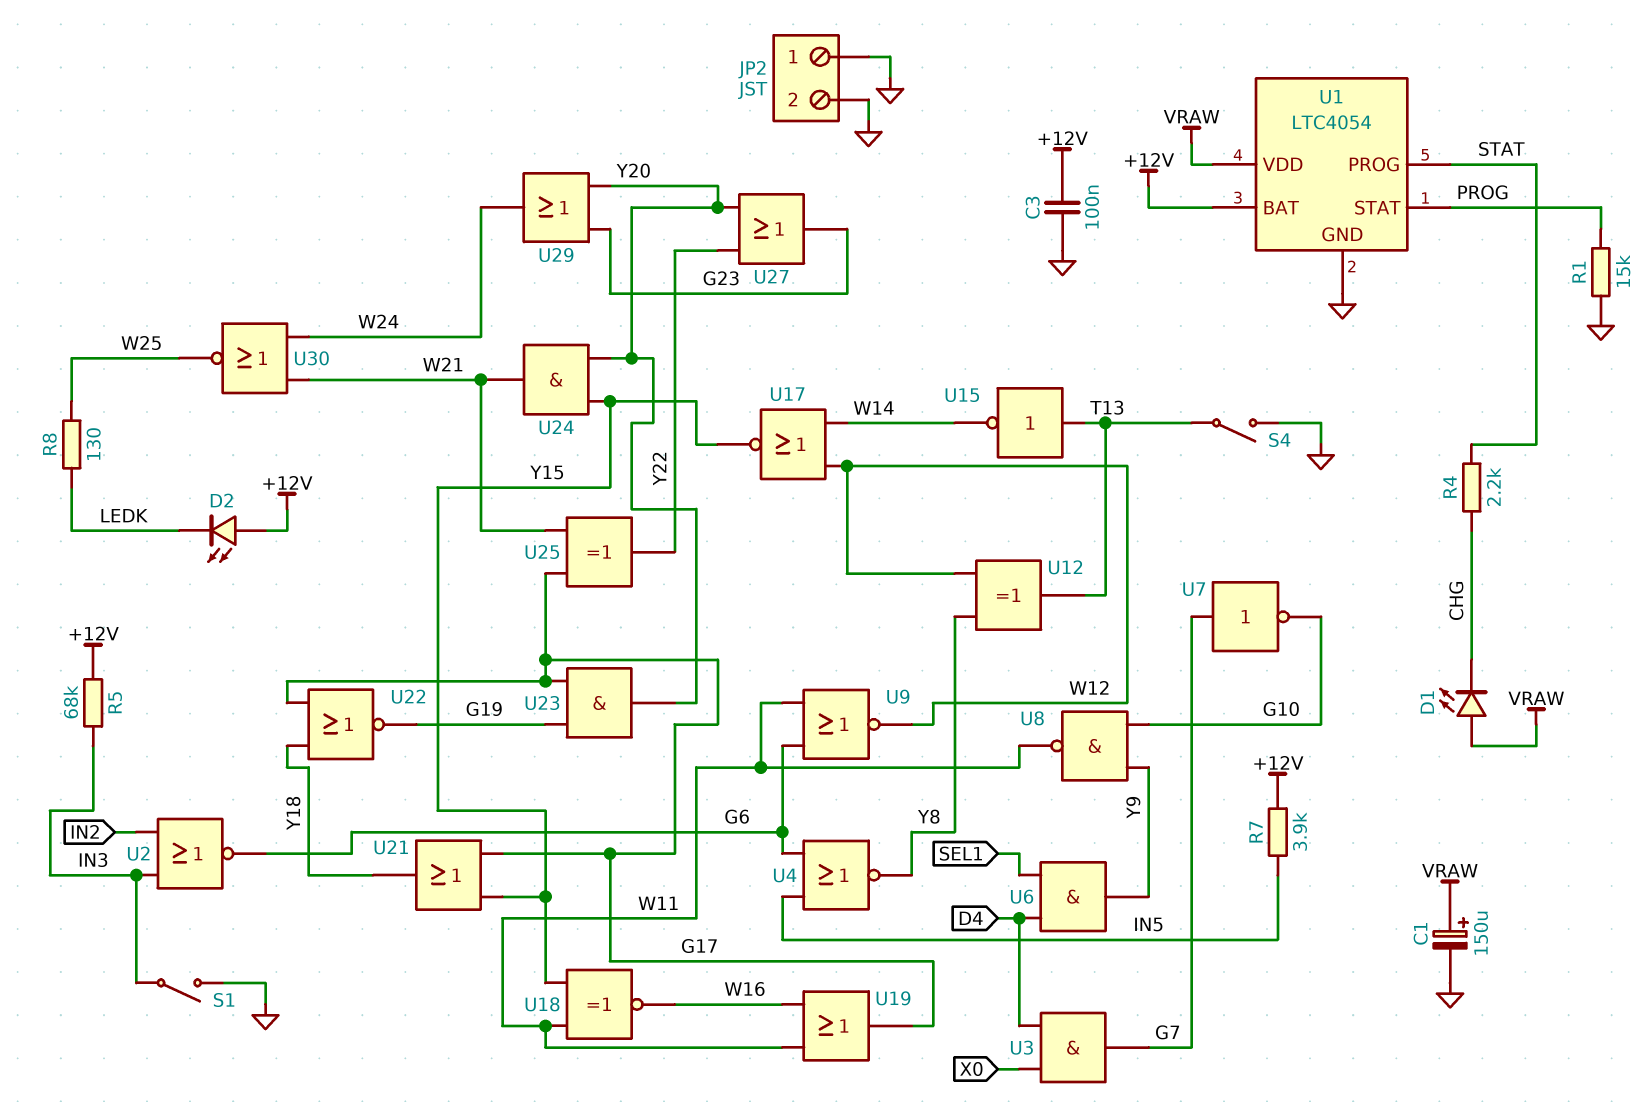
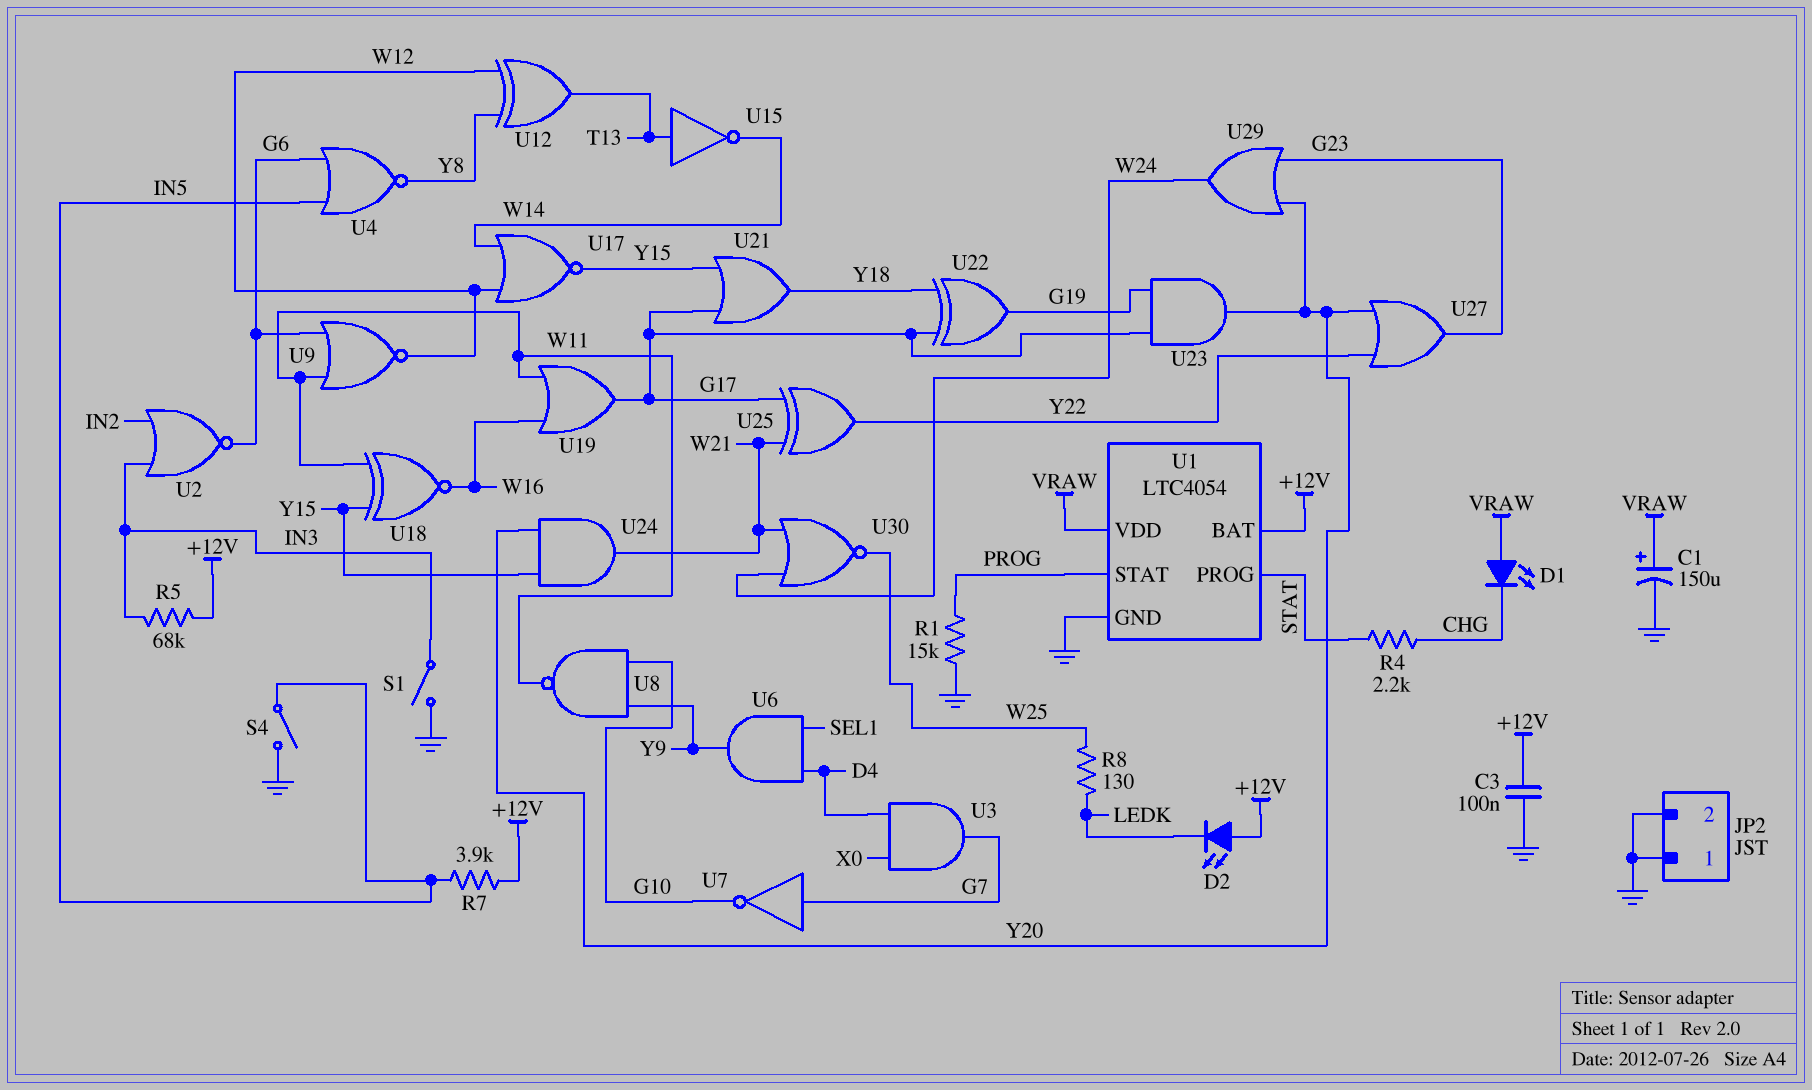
S4: switch (GND, T13) -> switch (GND, IN5)
U22: NOR (in G17, in Y18, out G19) -> XOR (in G17, in Y18, out G19)

